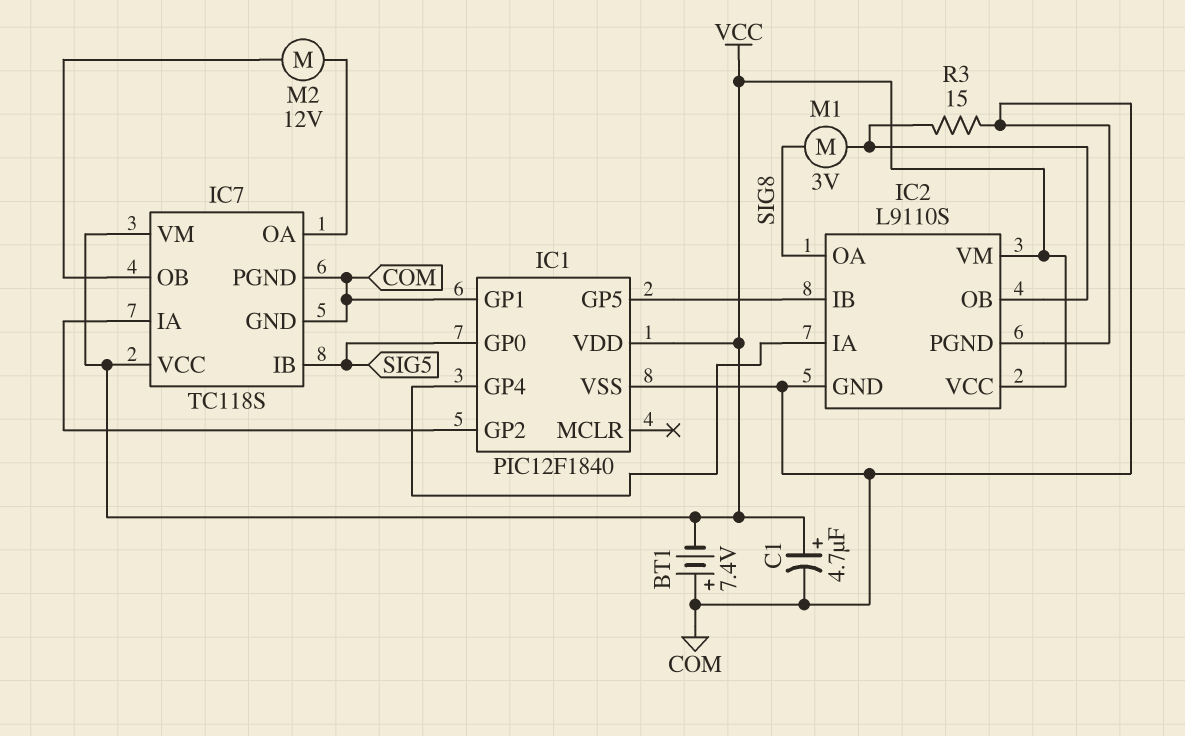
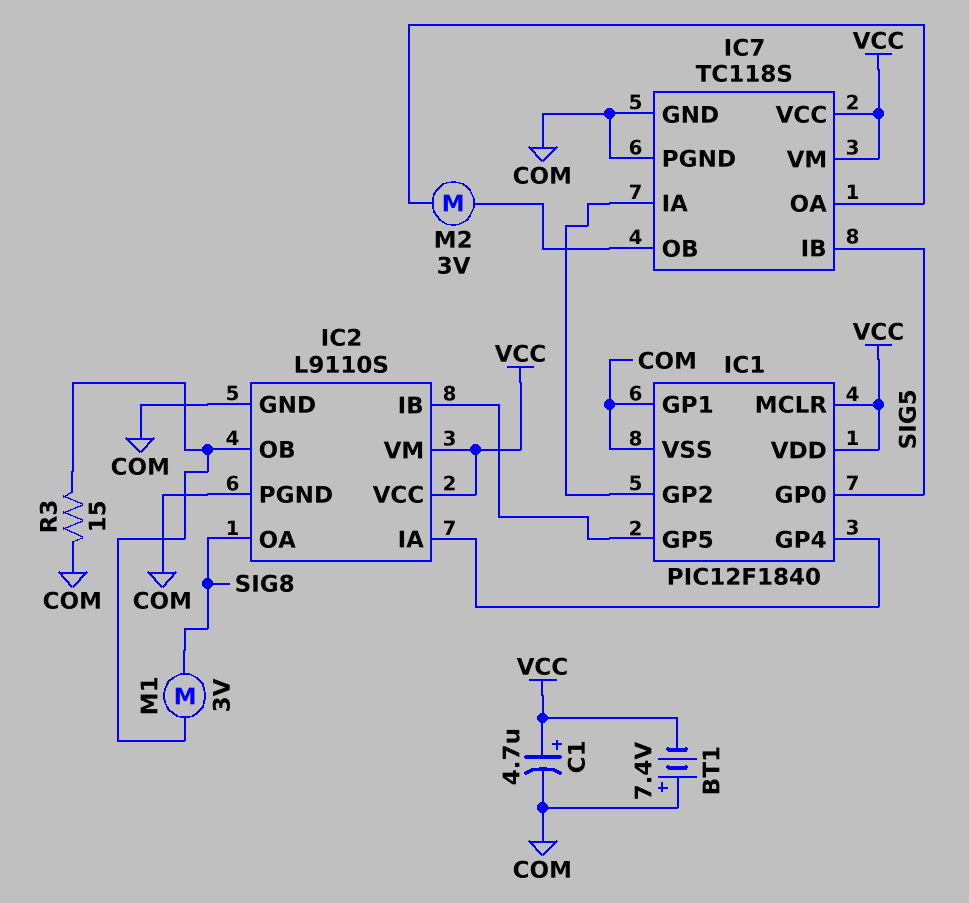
IC1 pin MCLR: none -> VCC
M2: motor 12V (IC7/OA, IC7/OB) -> motor 3V (IC7/OA, IC7/OB)

